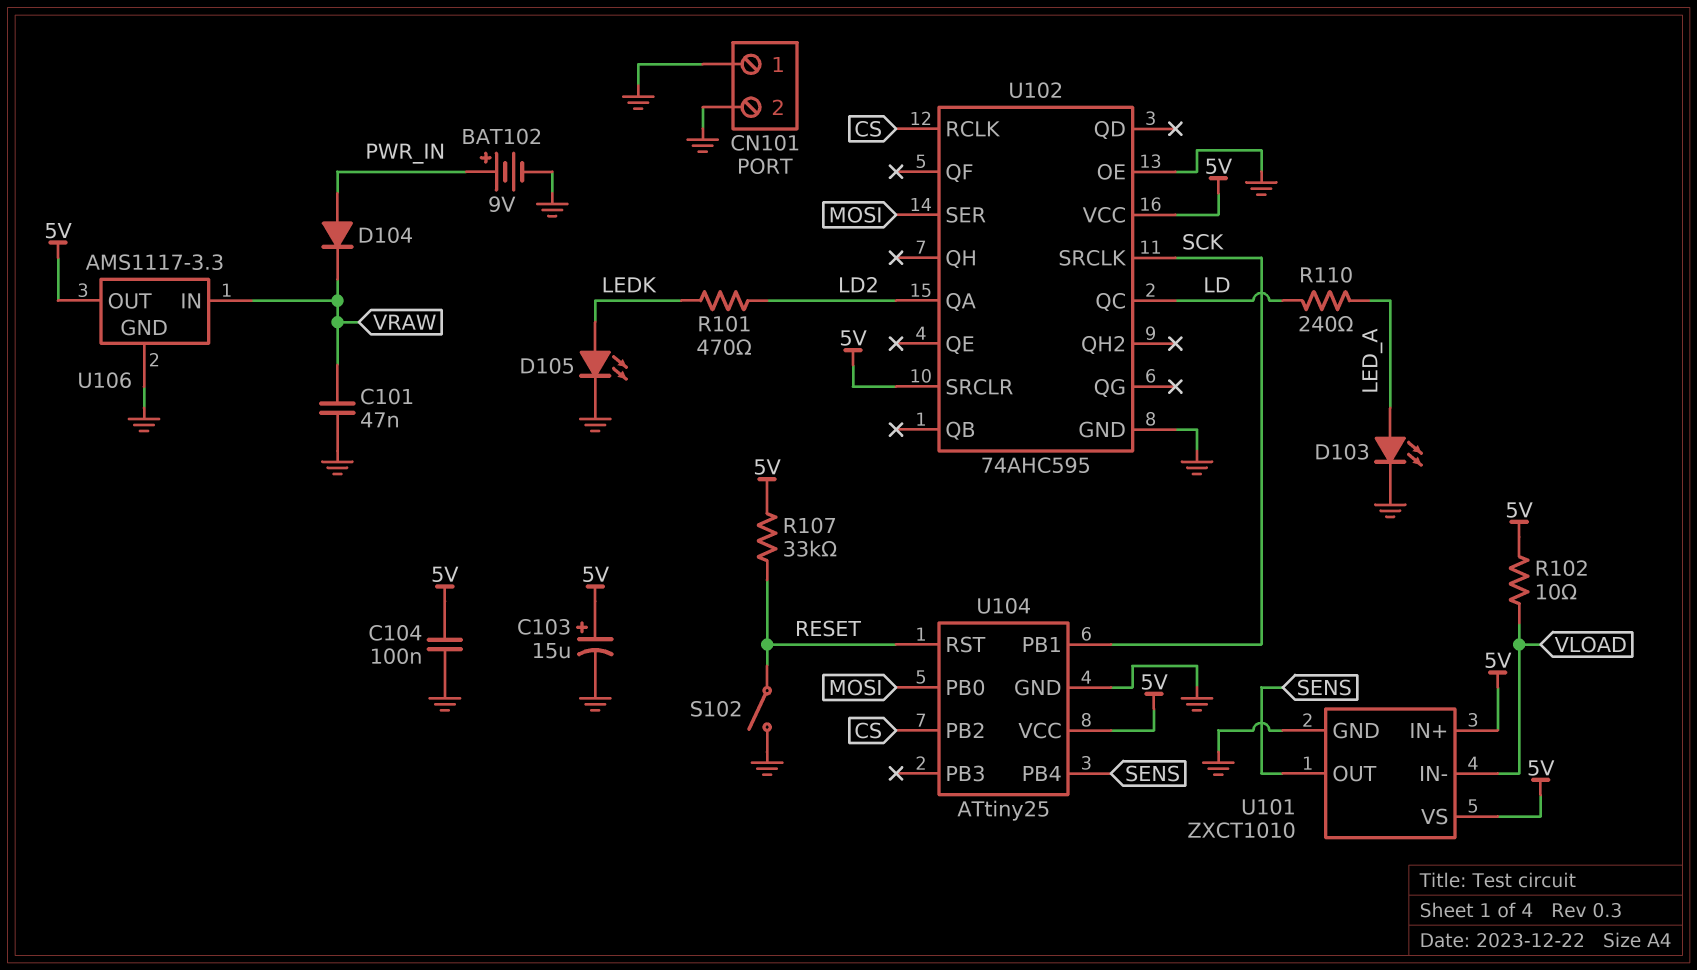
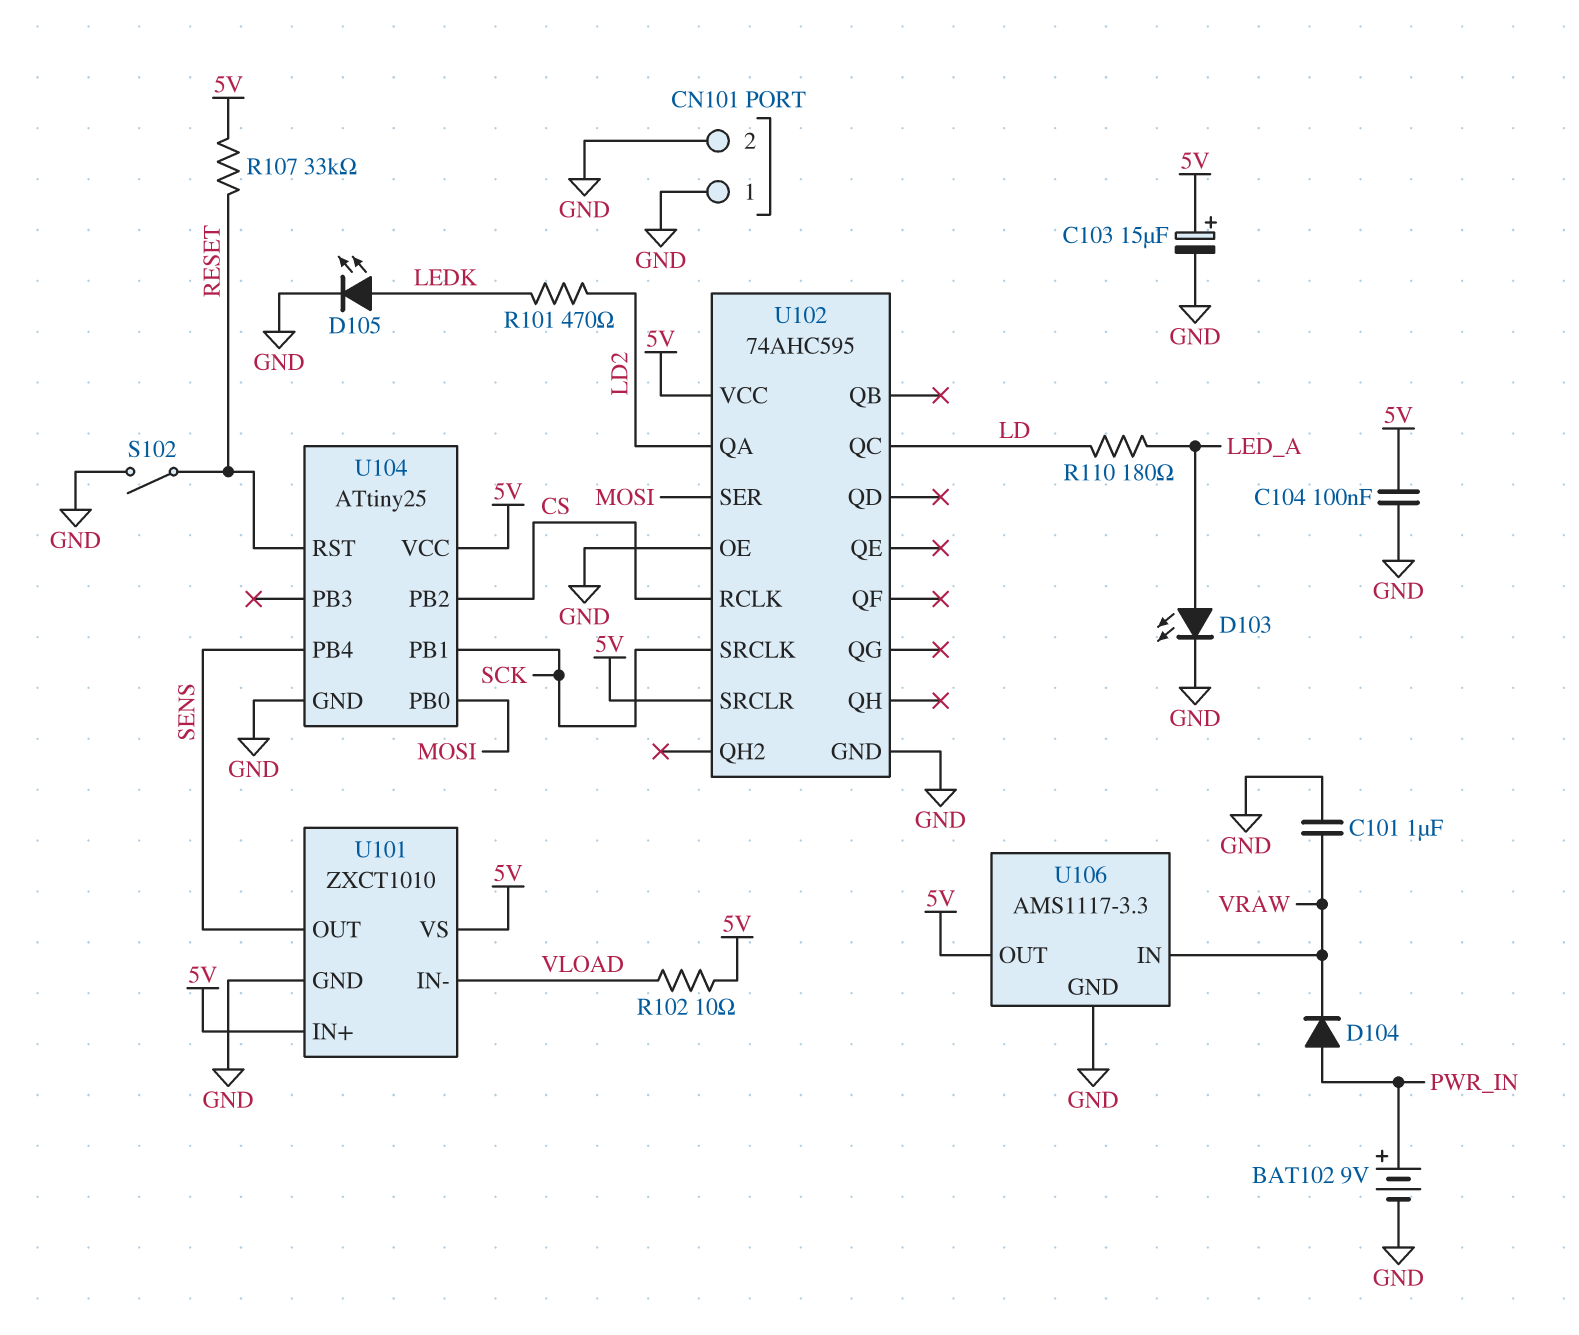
C101: 47nF (GND, VRAW) -> 1uF (GND, VRAW)
R110: 240 (LD, LED_A) -> 180 (LD, LED_A)

